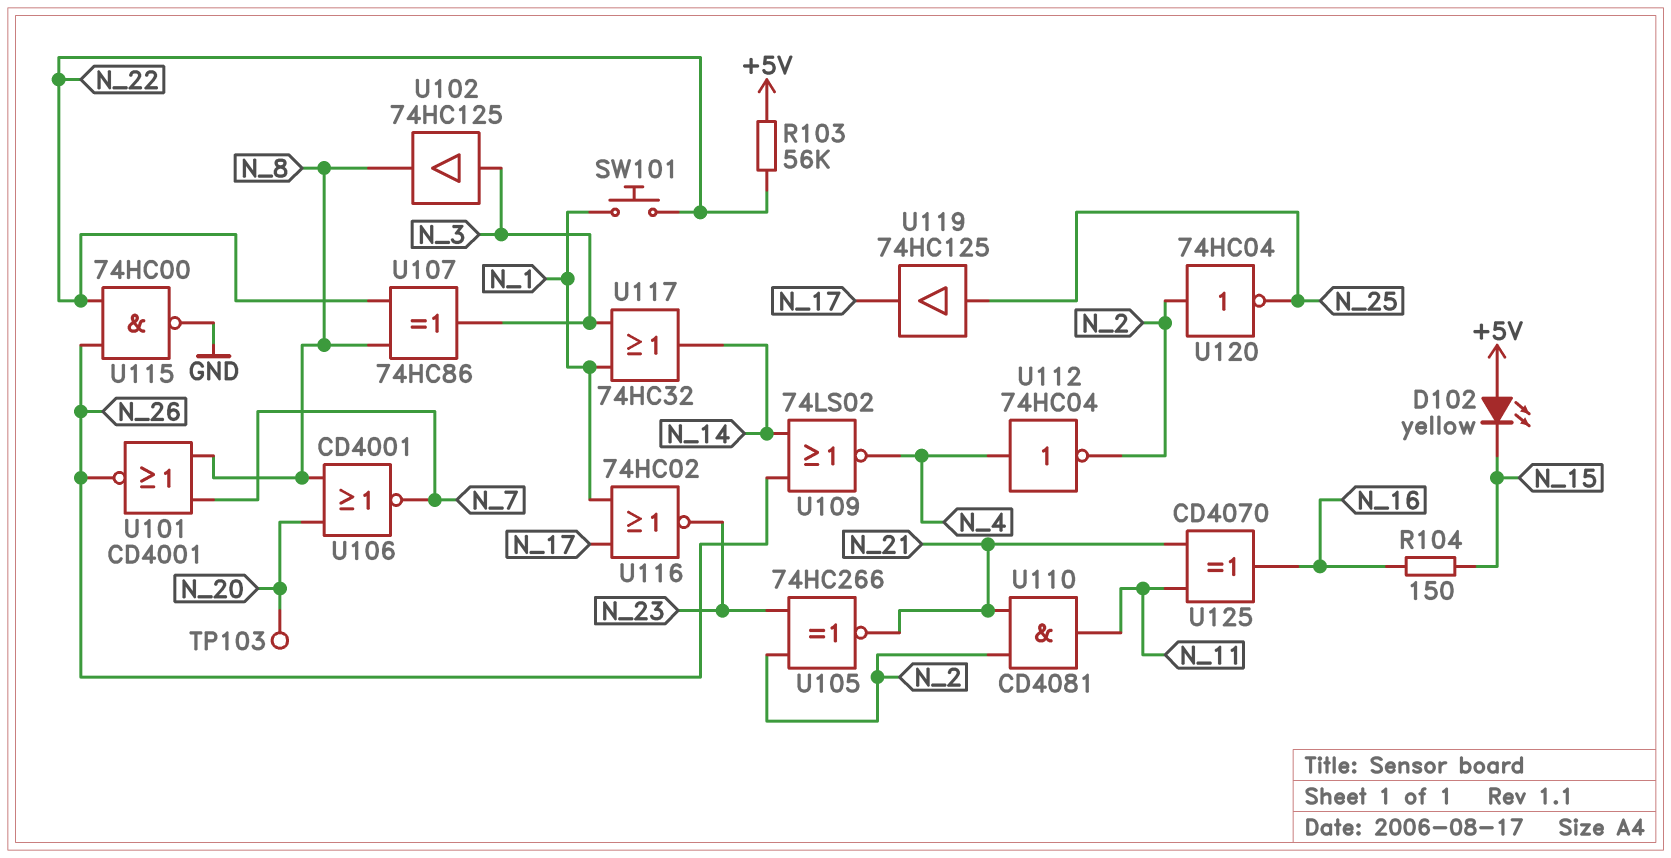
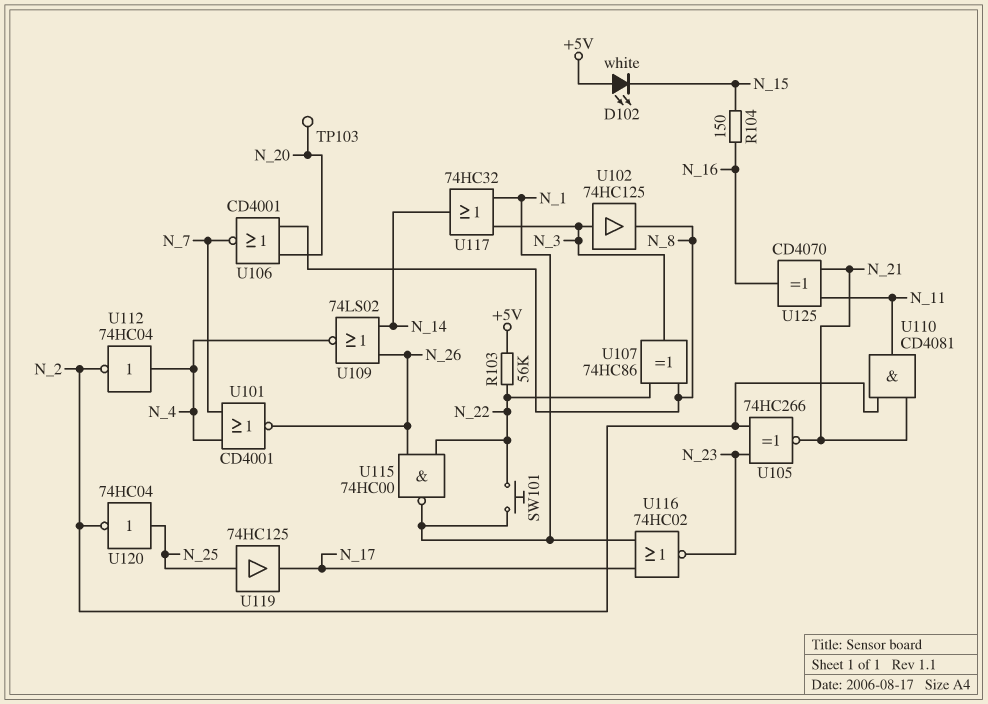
D102: LED yellow (A +5V, K N_15) -> LED white (A +5V, K N_15)
U101: NOR CD4001 (in N_7, in N_8, out N_26) -> NOR CD4001 (in N_4, in N_7, out N_26)
U115: NAND 74HC00 (in N_22, in N_26, out GND) -> NAND 74HC00 (in N_22, in N_26, out N_1)
U120: NOT 74HC04 (in N_2, out N_25) -> NOT 74HC04 (in N_25, out N_2)

